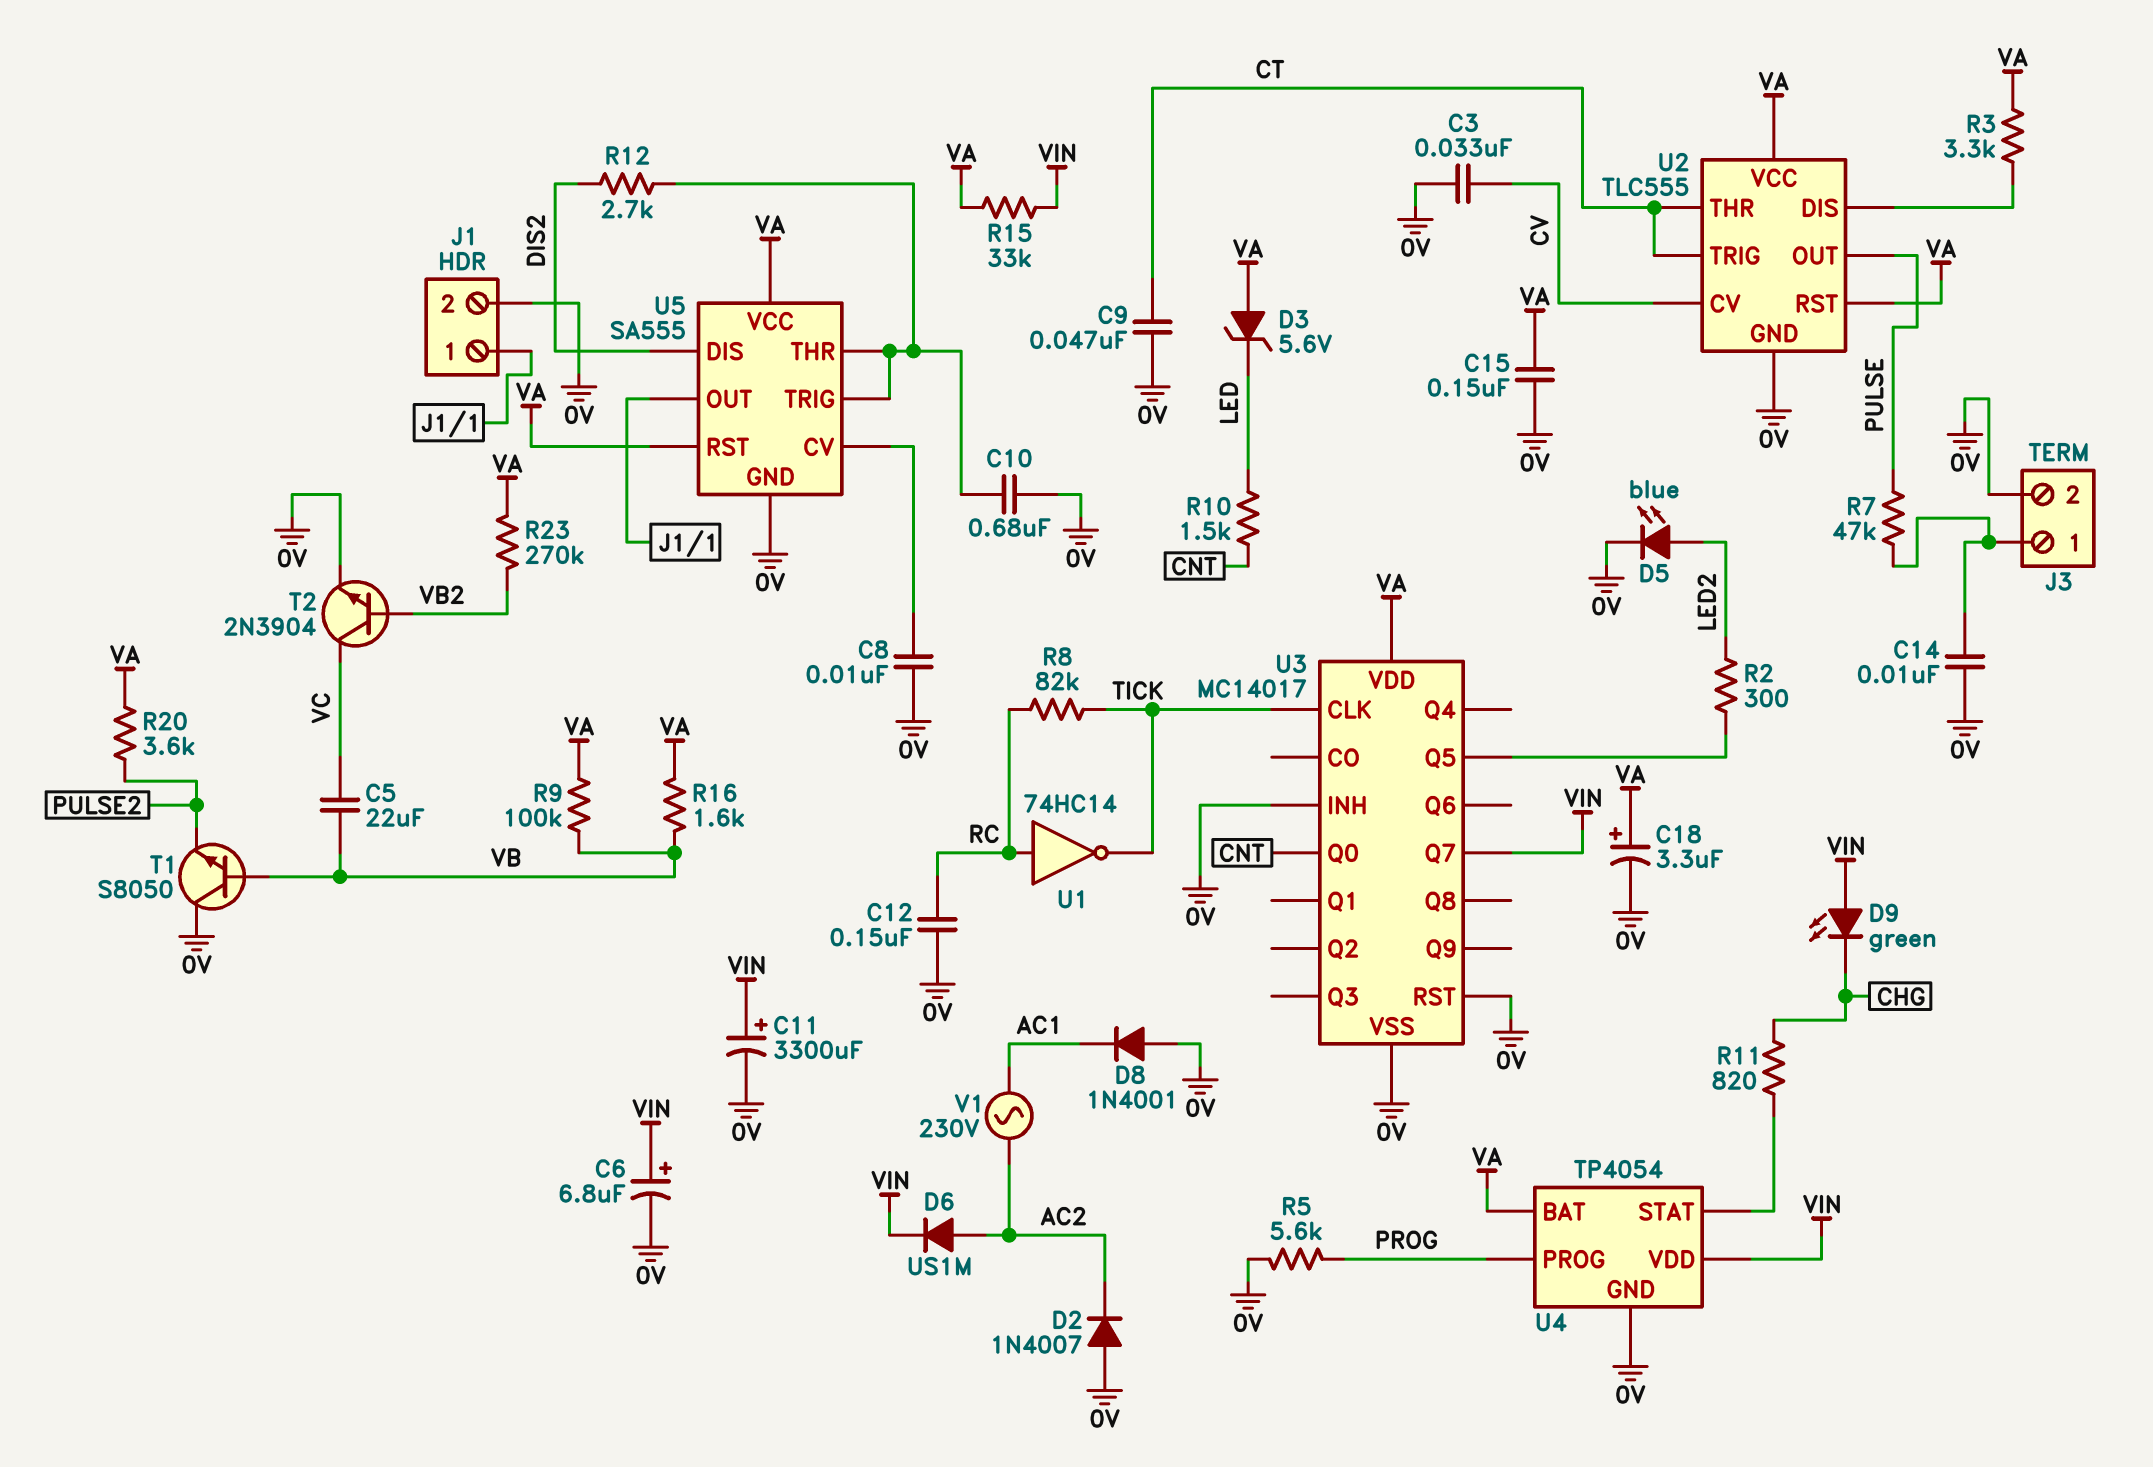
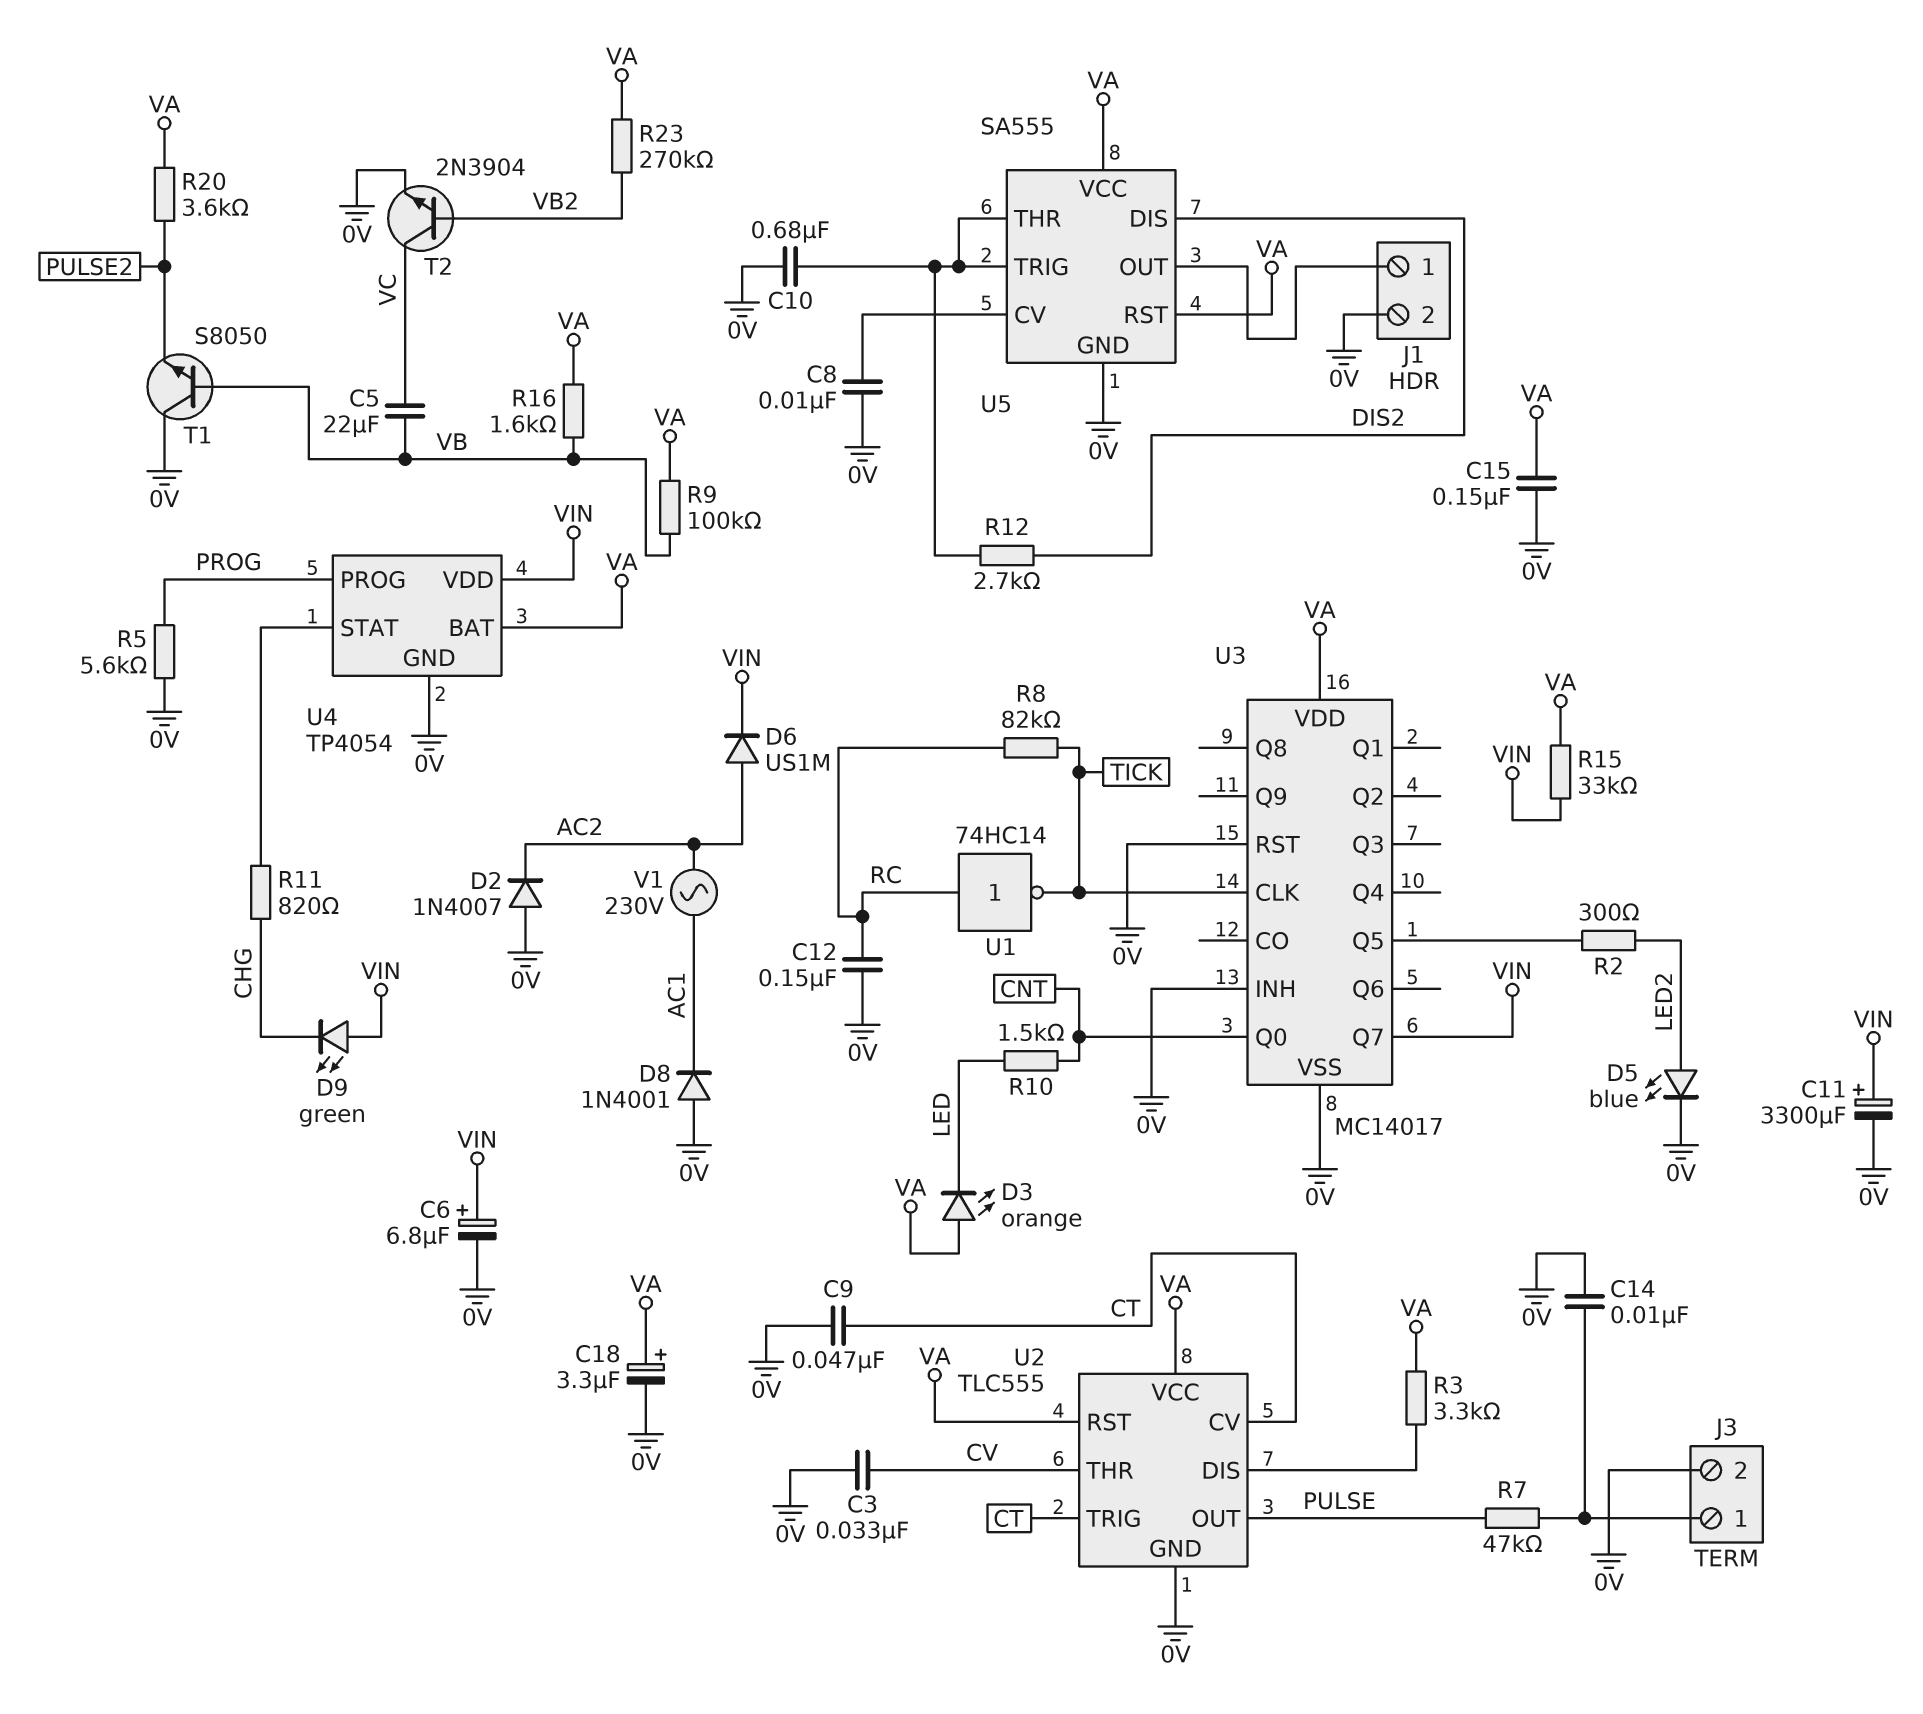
D3: zener 5.6V (A VA, K LED) -> LED orange (A VA, K LED)
U2 pin CV: CV -> CT
U2 pin THR: CT -> CV

